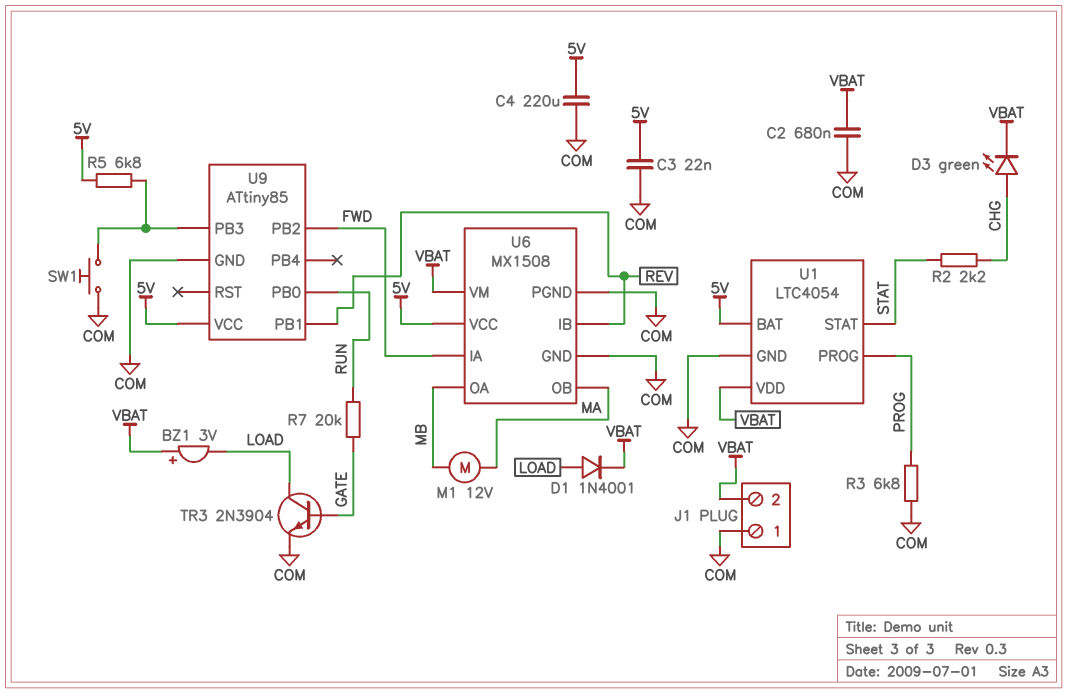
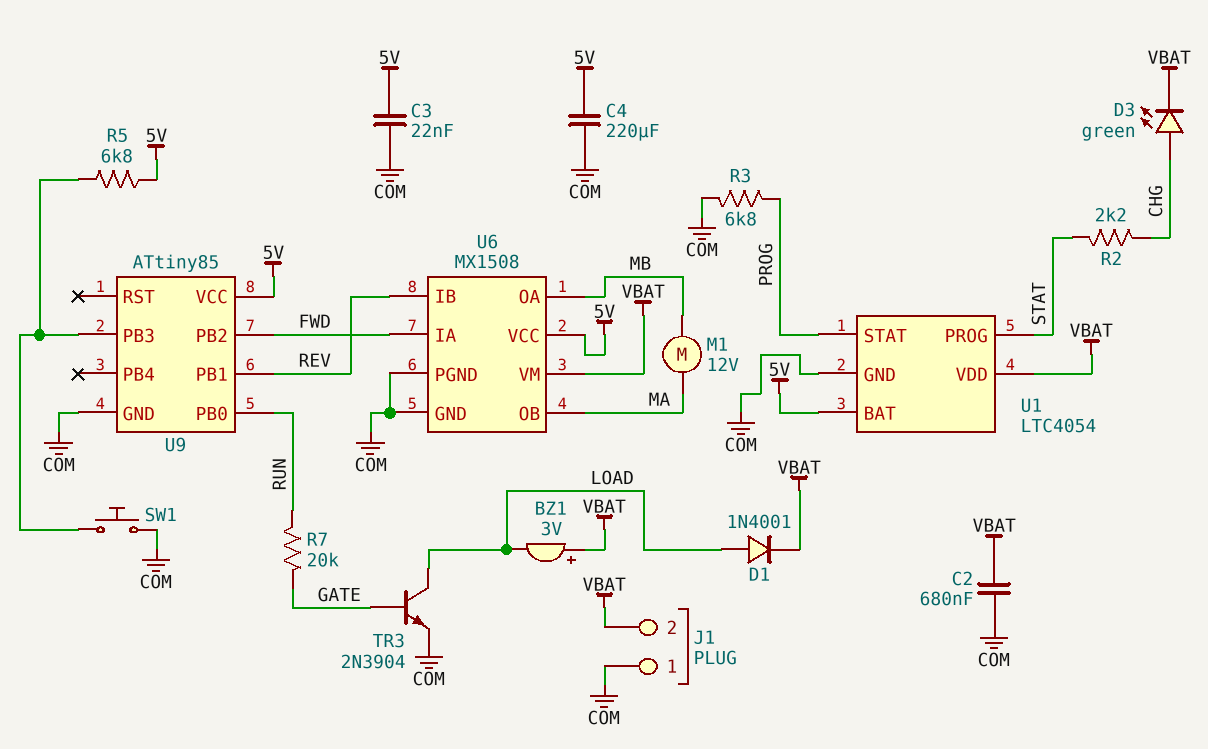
U1 pin PROG: PROG -> STAT
U1 pin STAT: STAT -> PROG

